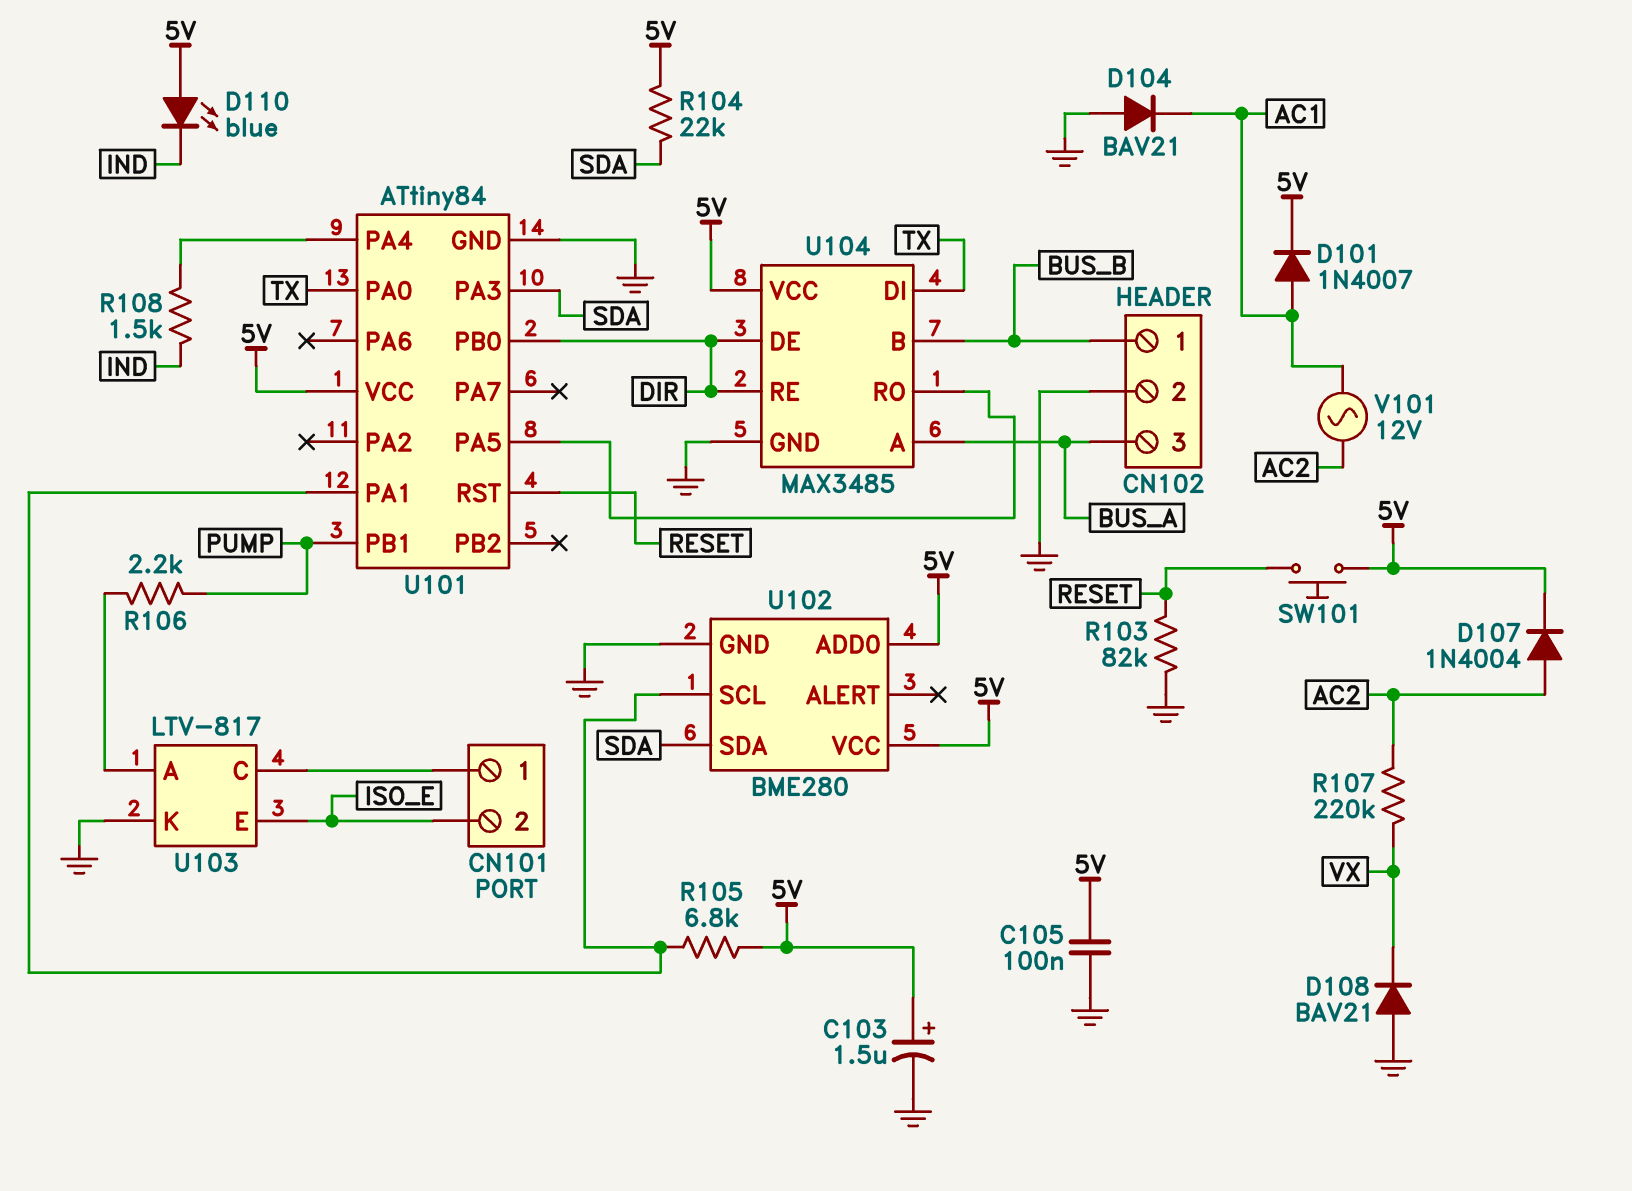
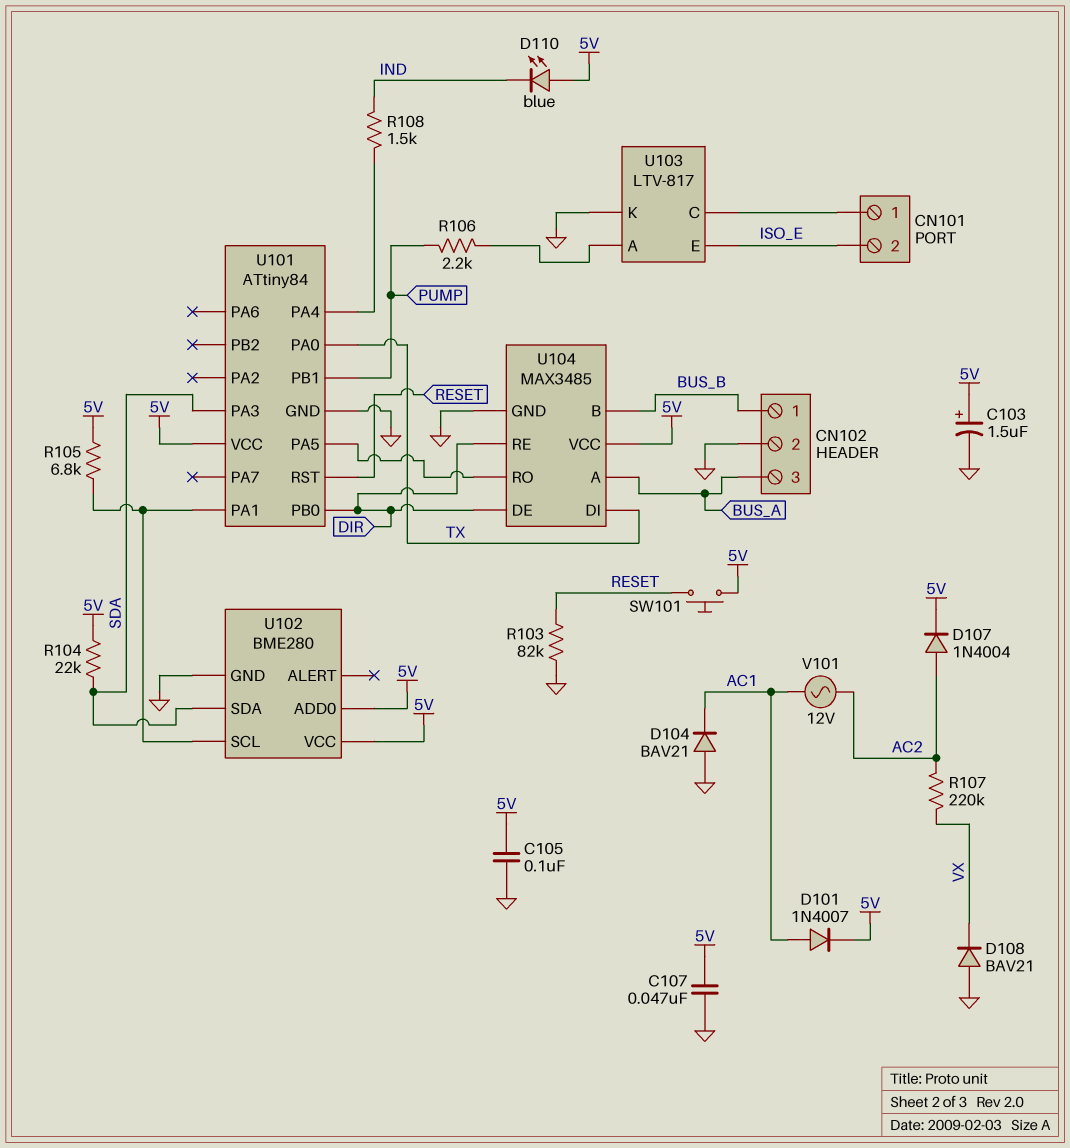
C107: none -> 47nF (5V, GND)

